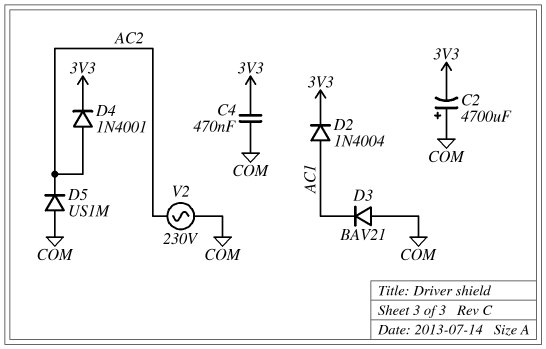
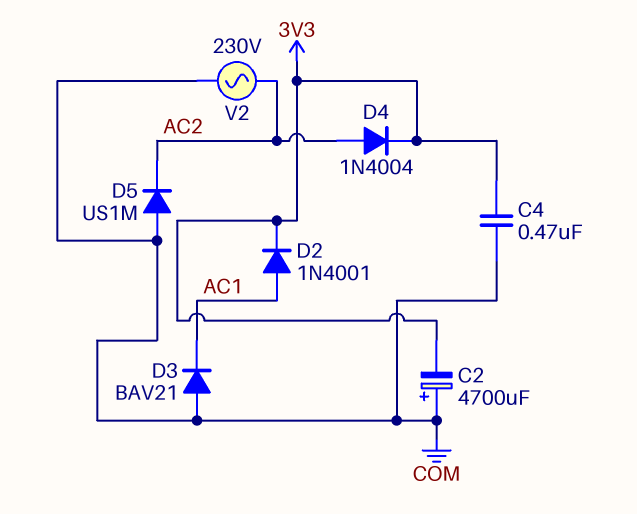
D2: diode 1N4004 (A AC1, K 3V3) -> diode 1N4001 (A AC1, K 3V3)
D4: diode 1N4001 (A AC2, K 3V3) -> diode 1N4004 (A AC2, K 3V3)

